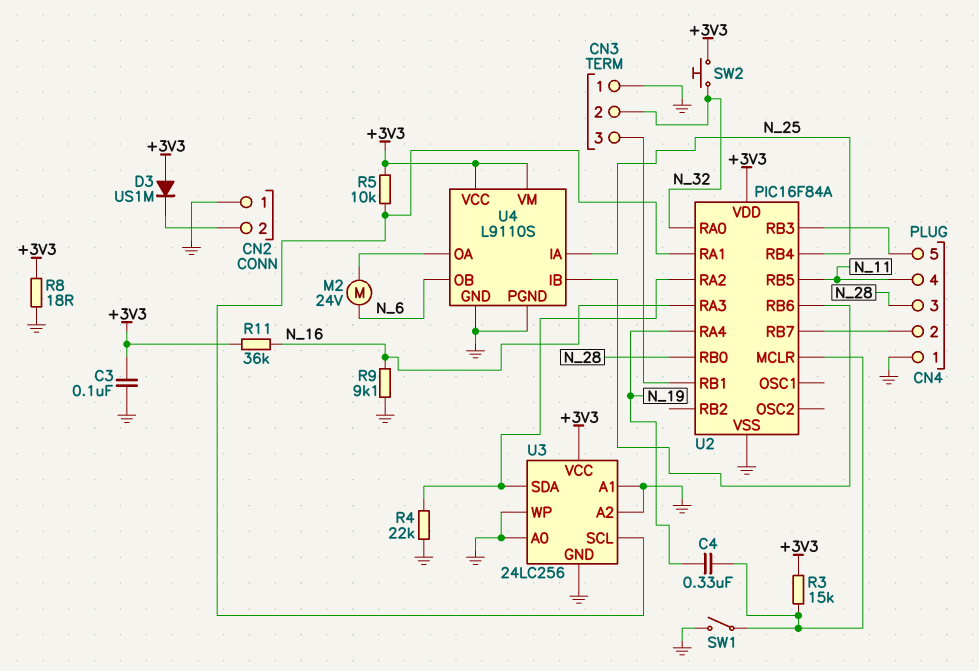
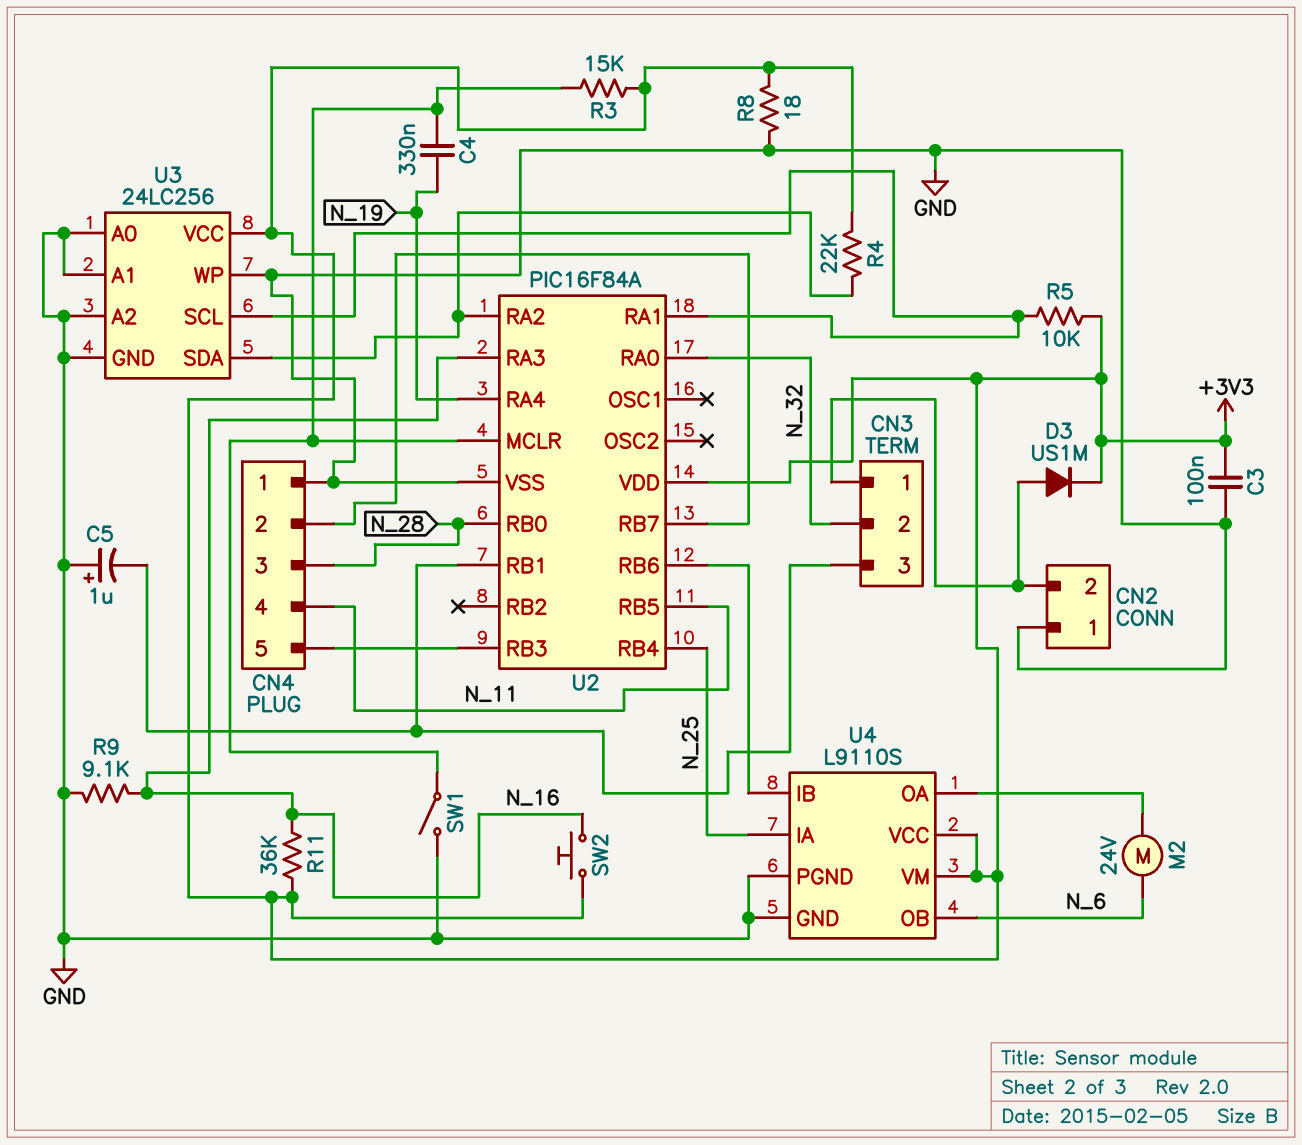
C5: none -> 1uF (plus GND, minus CN3/3)
CN3 pin 1: GND -> CN2/2
D3: diode US1M (A +3V3, K CN2/2) -> diode US1M (A CN2/2, K +3V3)
R4: 22k (GND, U2/RA2) -> 22k (+3V3, U2/RA2)
SW2: button (+3V3, N_32) -> button (+3V3, N_16)

